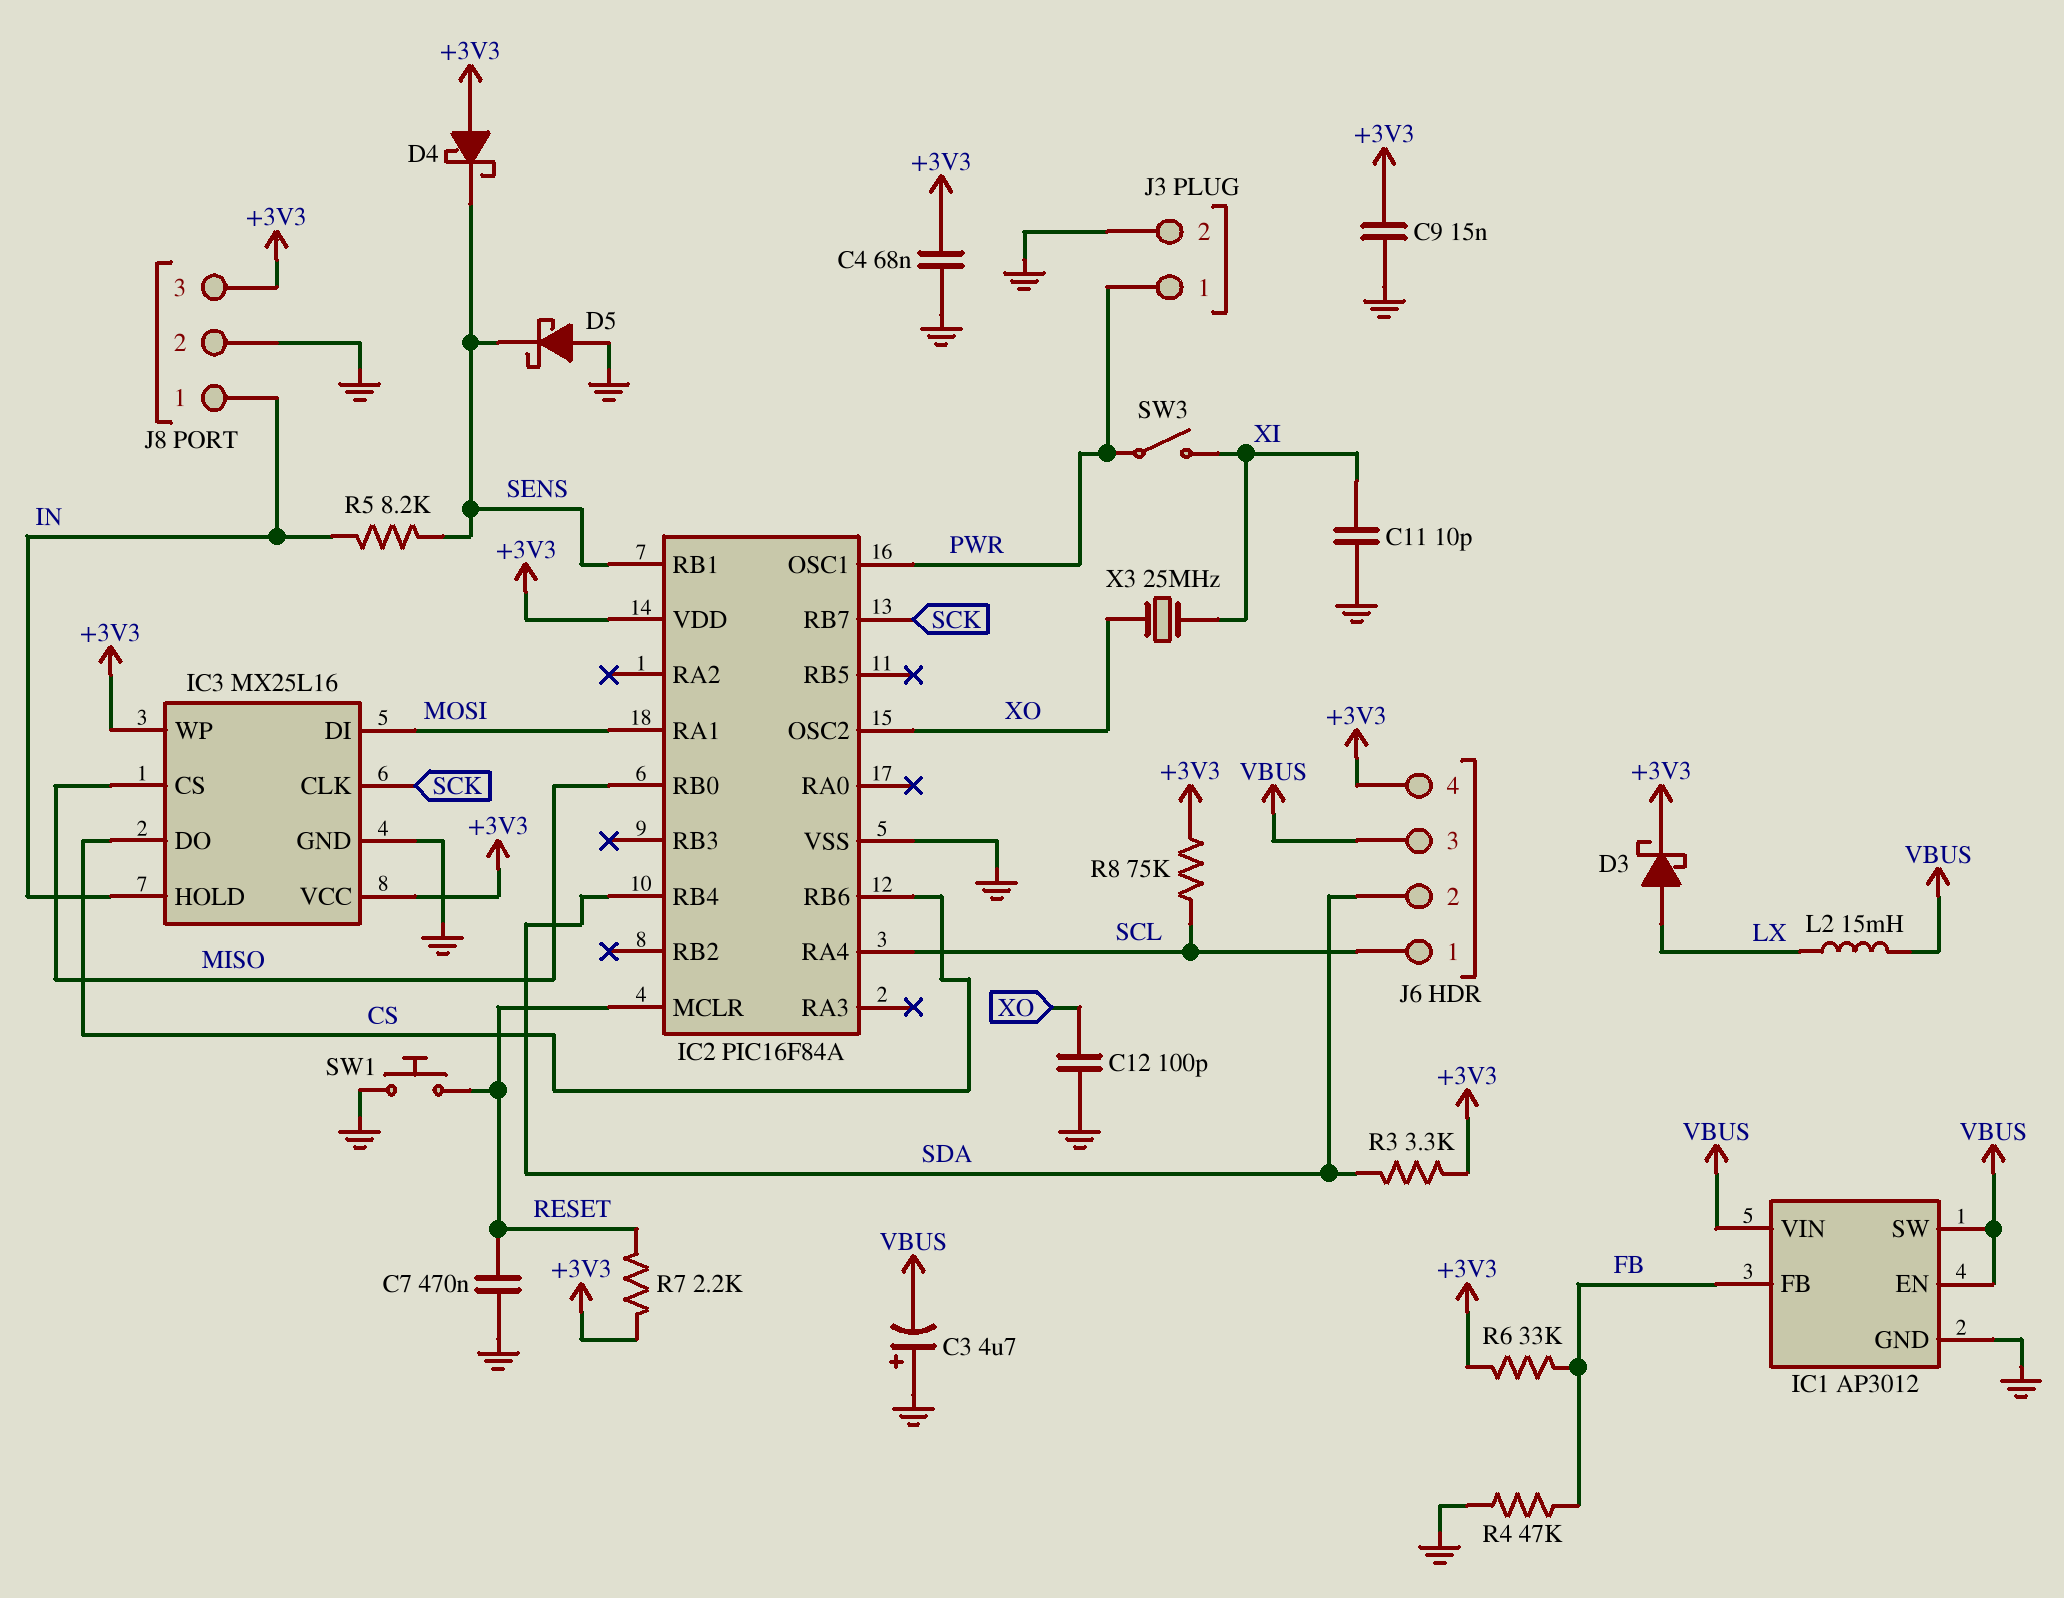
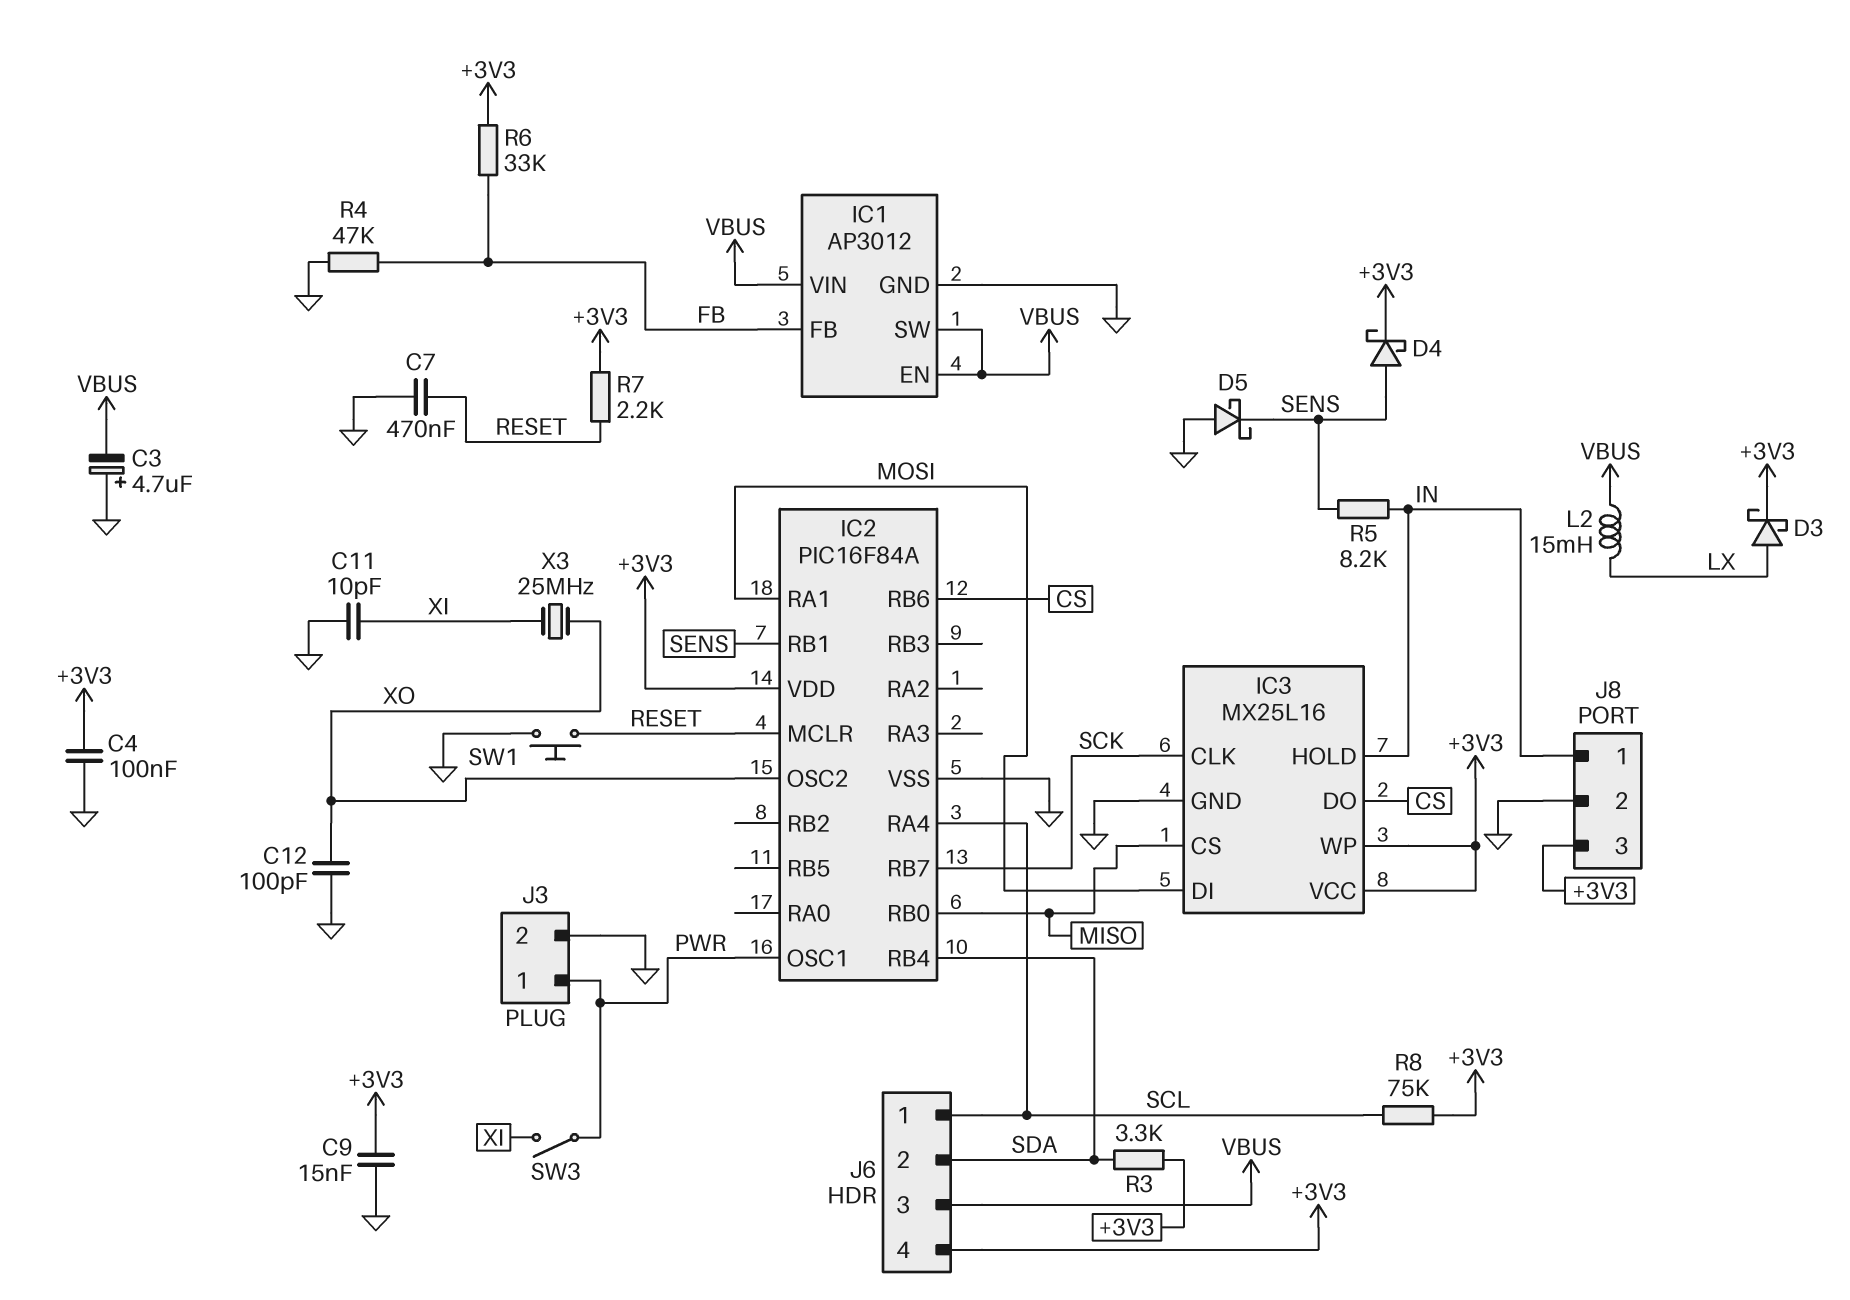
C4: 68nF (+3V3, GND) -> 100nF (+3V3, GND)
D4: schottky (A +3V3, K SENS) -> schottky (A SENS, K +3V3)

